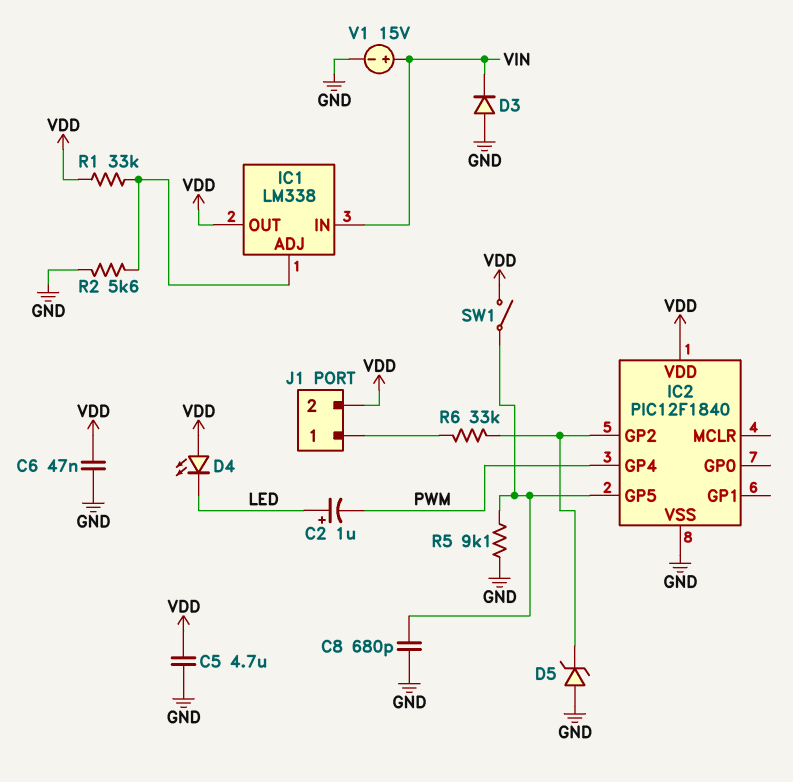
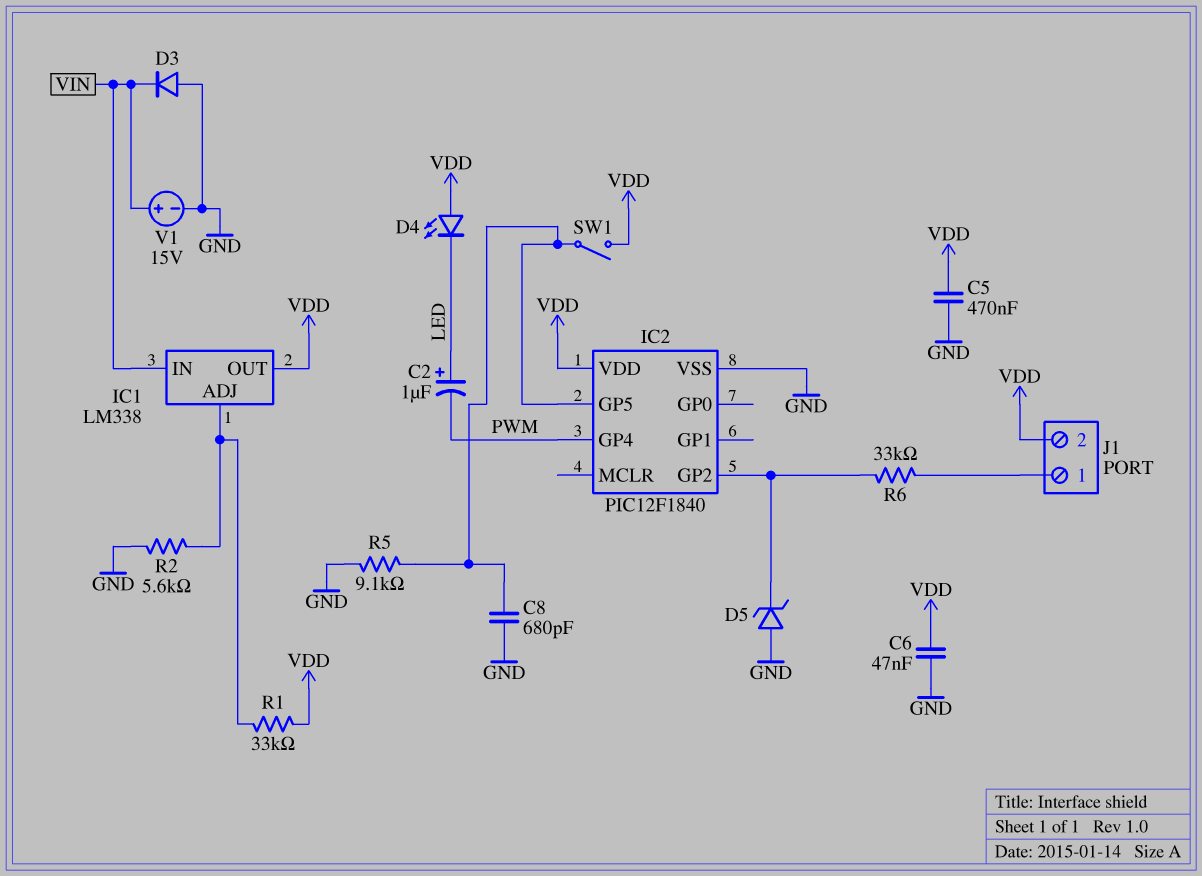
C5: 4.7uF (GND, VDD) -> 470nF (GND, VDD)

